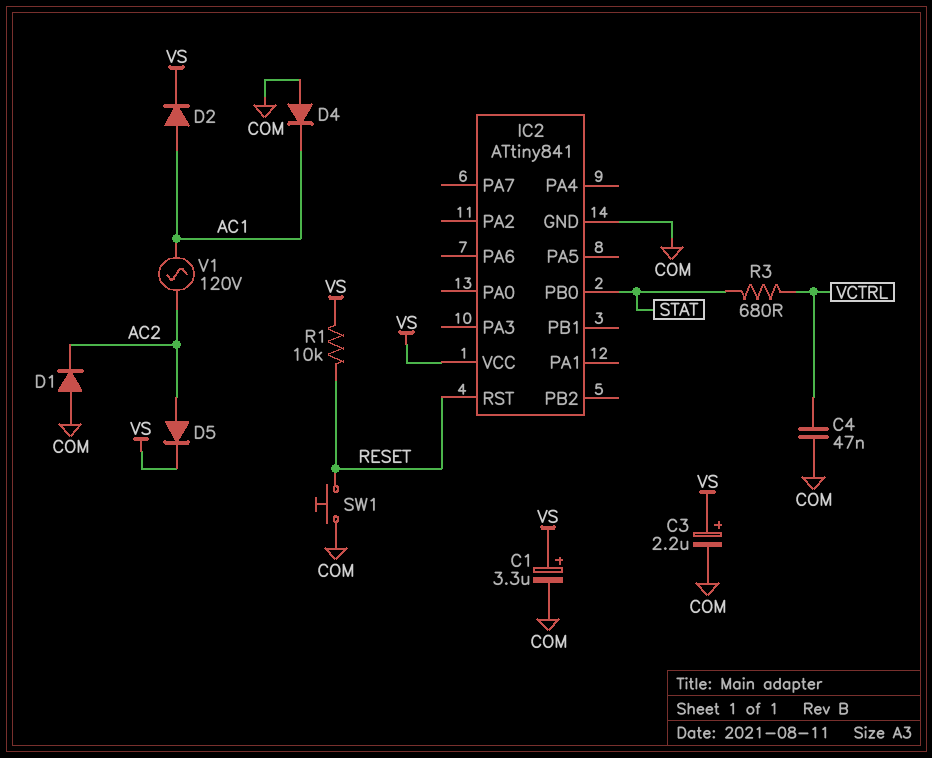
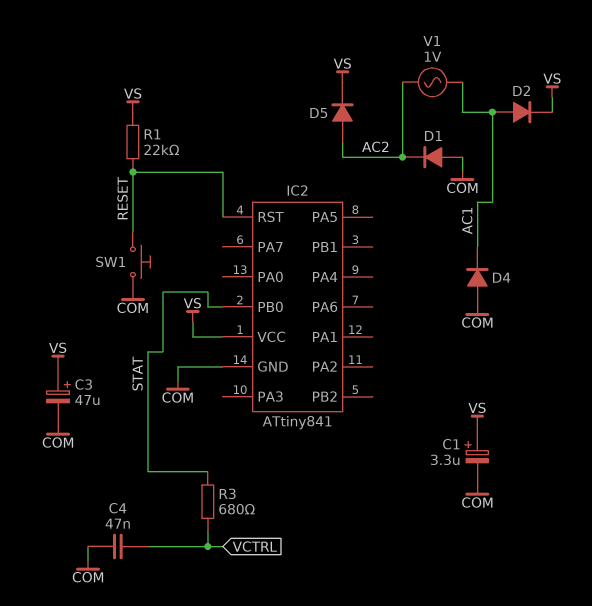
C3: 2.2uF (plus VS, minus COM) -> 47uF (plus VS, minus COM)
R1: 10k (RESET, VS) -> 22k (RESET, VS)
V1: AC 120V (AC1, AC2) -> AC 1V (AC1, AC2)

